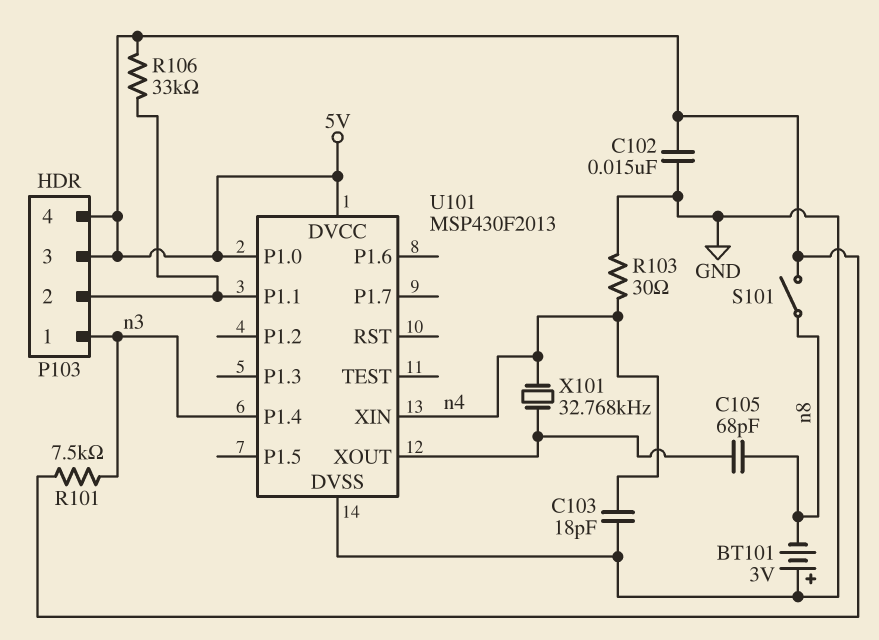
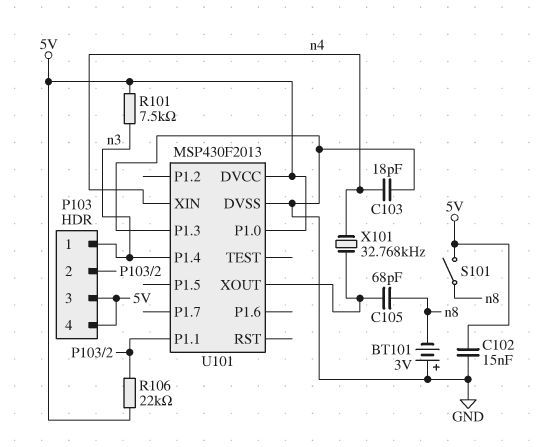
R103: 30 (GND, n4) -> none
R106: 33k (5V, P103/2) -> 22k (5V, P103/2)
U101 pin P1.3: none -> GND

